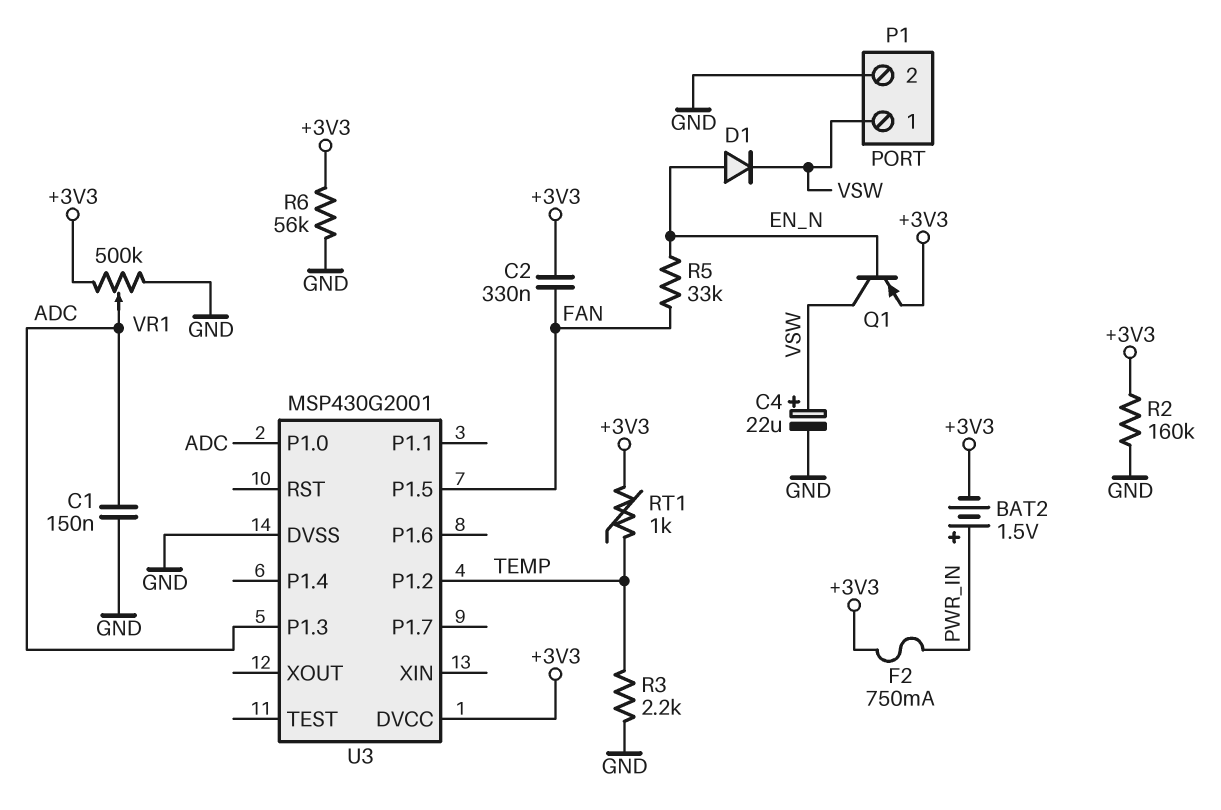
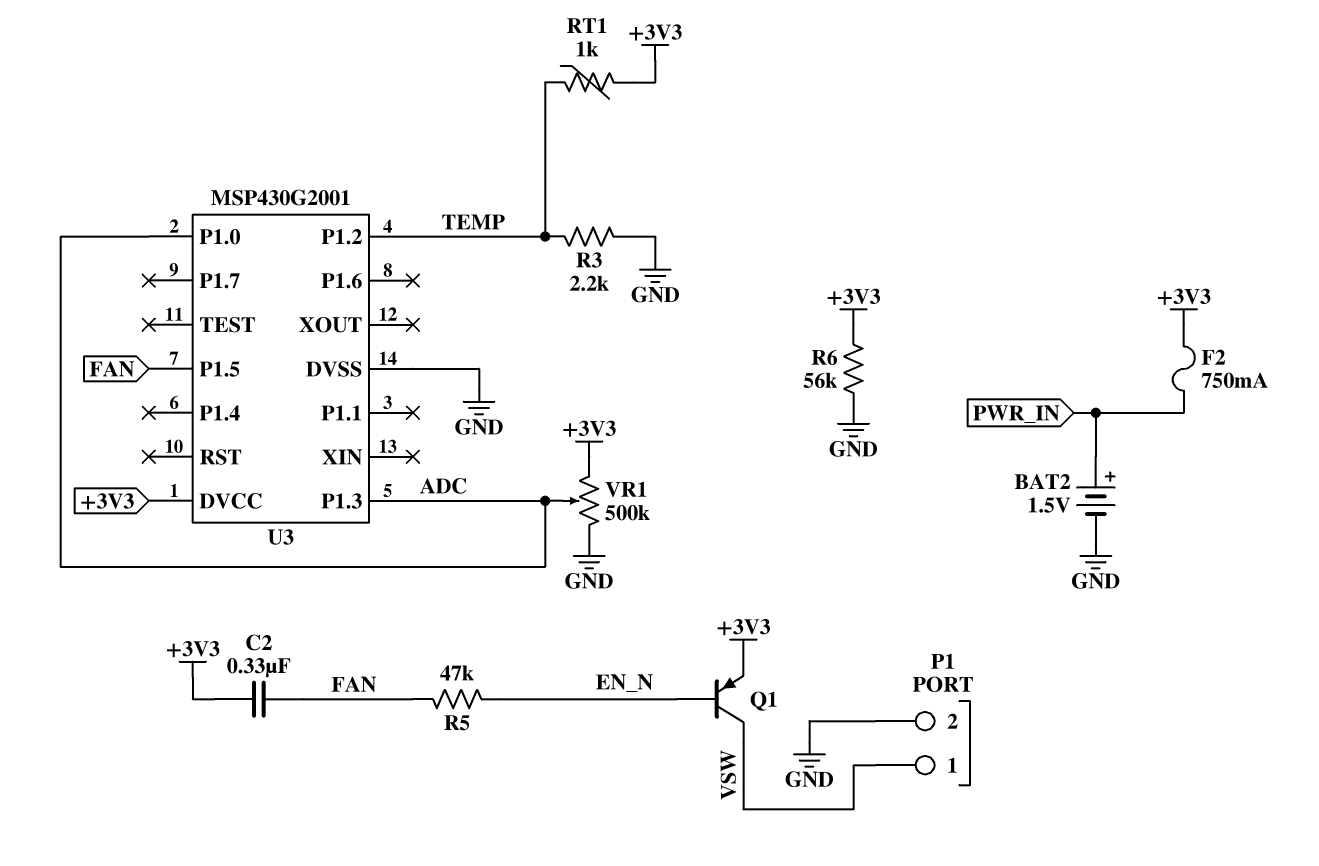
BAT2: 1.5V (plus PWR_IN, minus +3V3) -> 1.5V (plus PWR_IN, minus GND)
C1: 150nF (ADC, GND) -> none
C4: 22uF (plus VSW, minus GND) -> none
D1: diode (A EN_N, K VSW) -> none
R2: 160k (+3V3, GND) -> none
R5: 33k (EN_N, FAN) -> 47k (EN_N, FAN)

